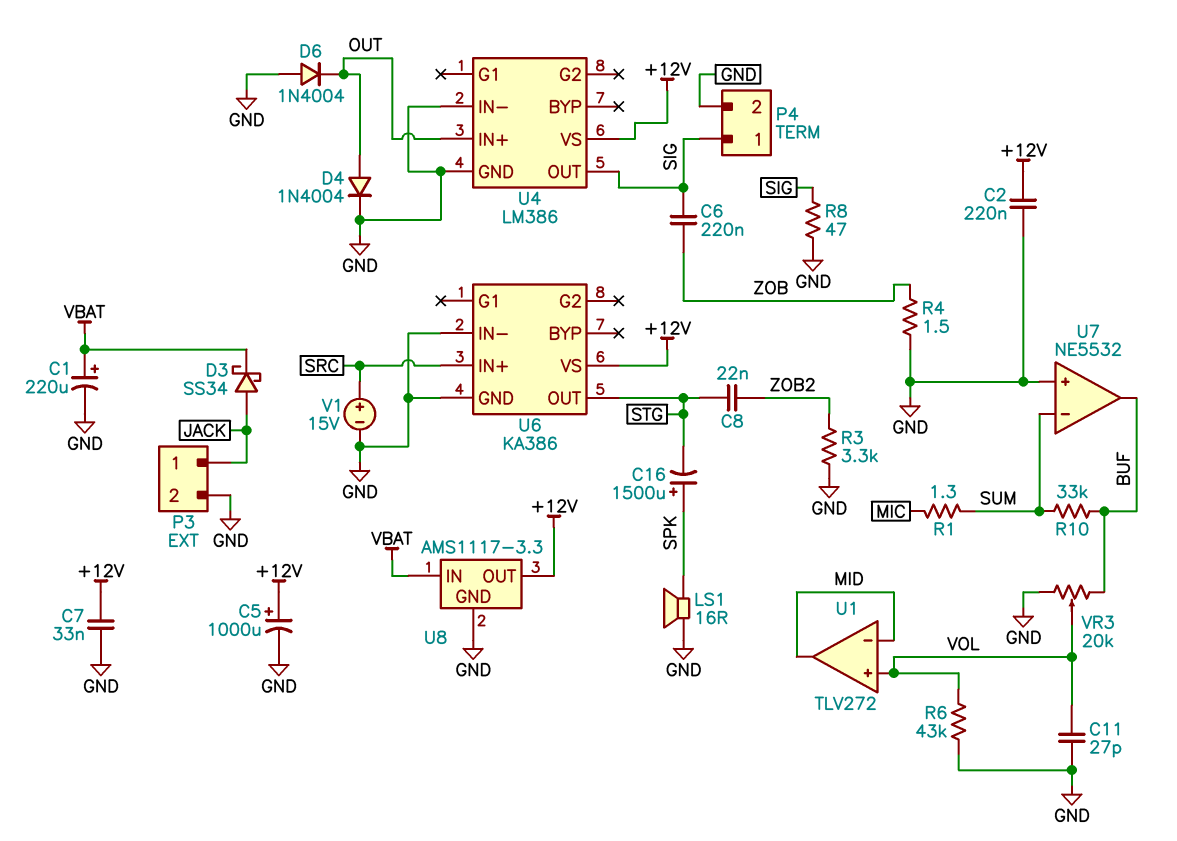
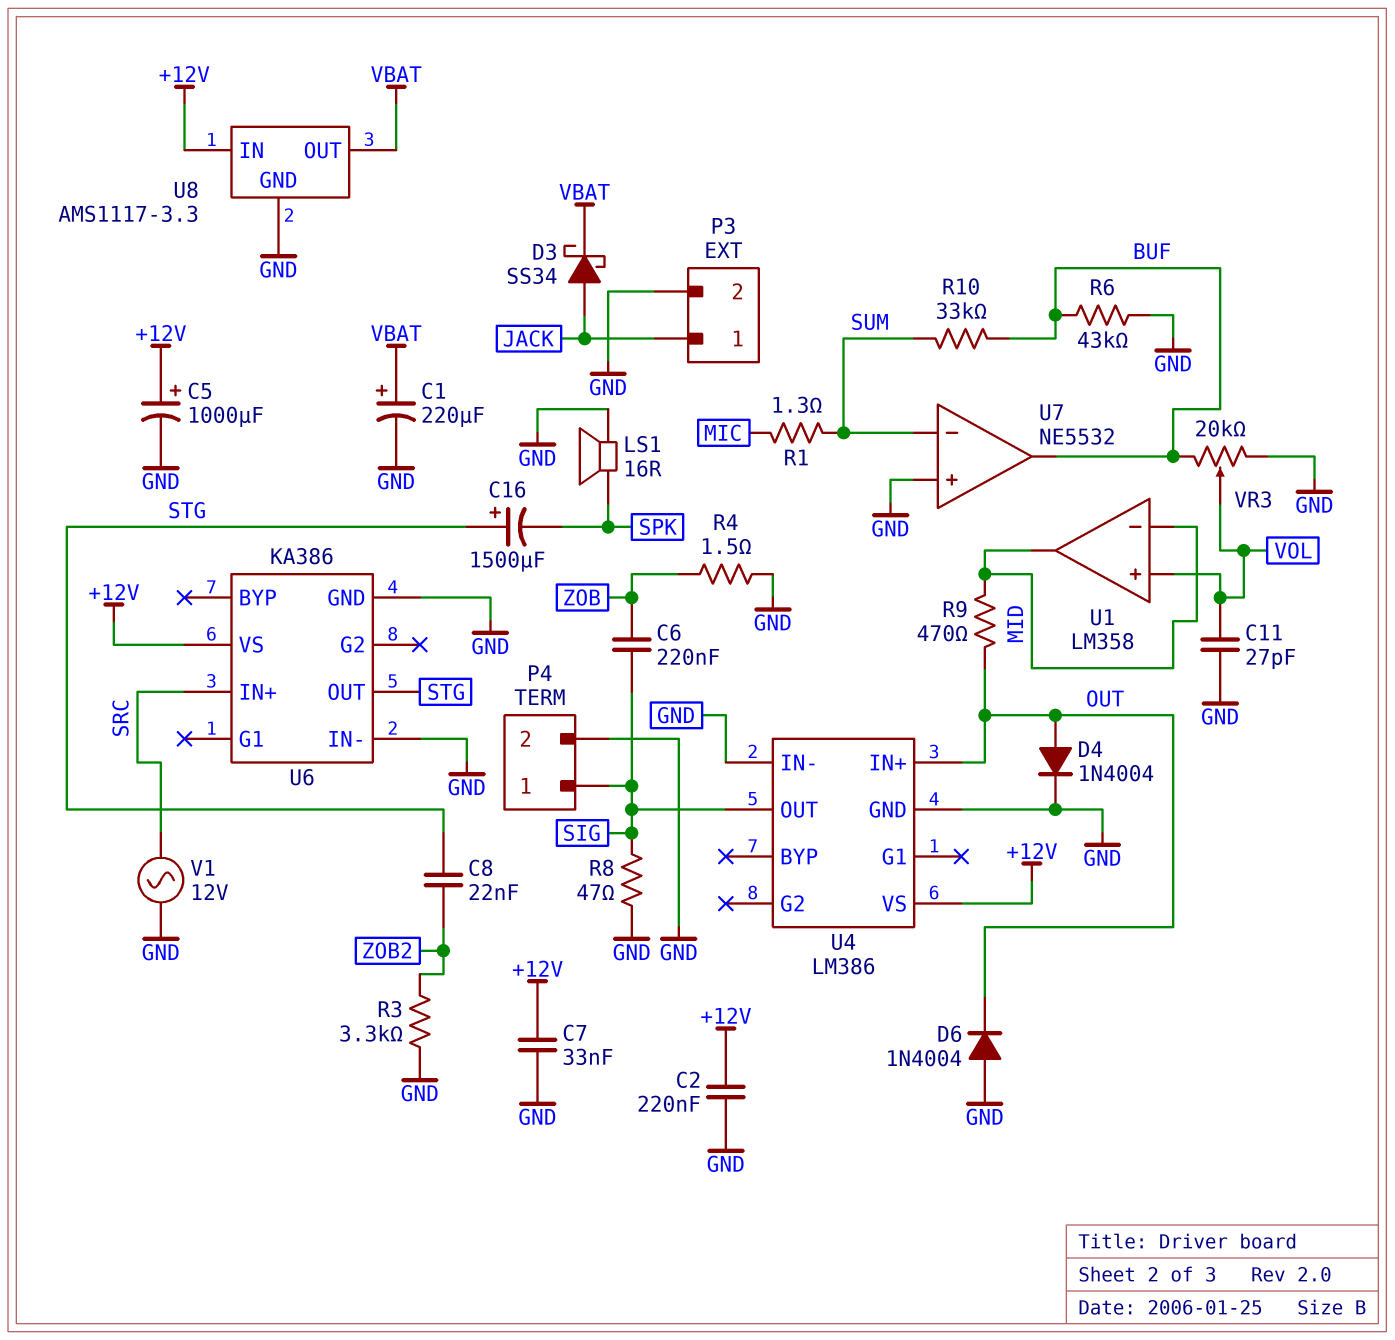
C16: 1500uF (plus SPK, minus STG) -> 1500uF (plus STG, minus SPK)
R6: 43k (GND, VOL) -> 43k (BUF, GND)
R9: none -> 470 (MID, OUT)
U1: TLV272 -> LM358
U8 pin IN: VBAT -> +12V
U8 pin OUT: +12V -> VBAT
V1: 15V (plus SRC, minus GND) -> AC 12V (GND, SRC)

